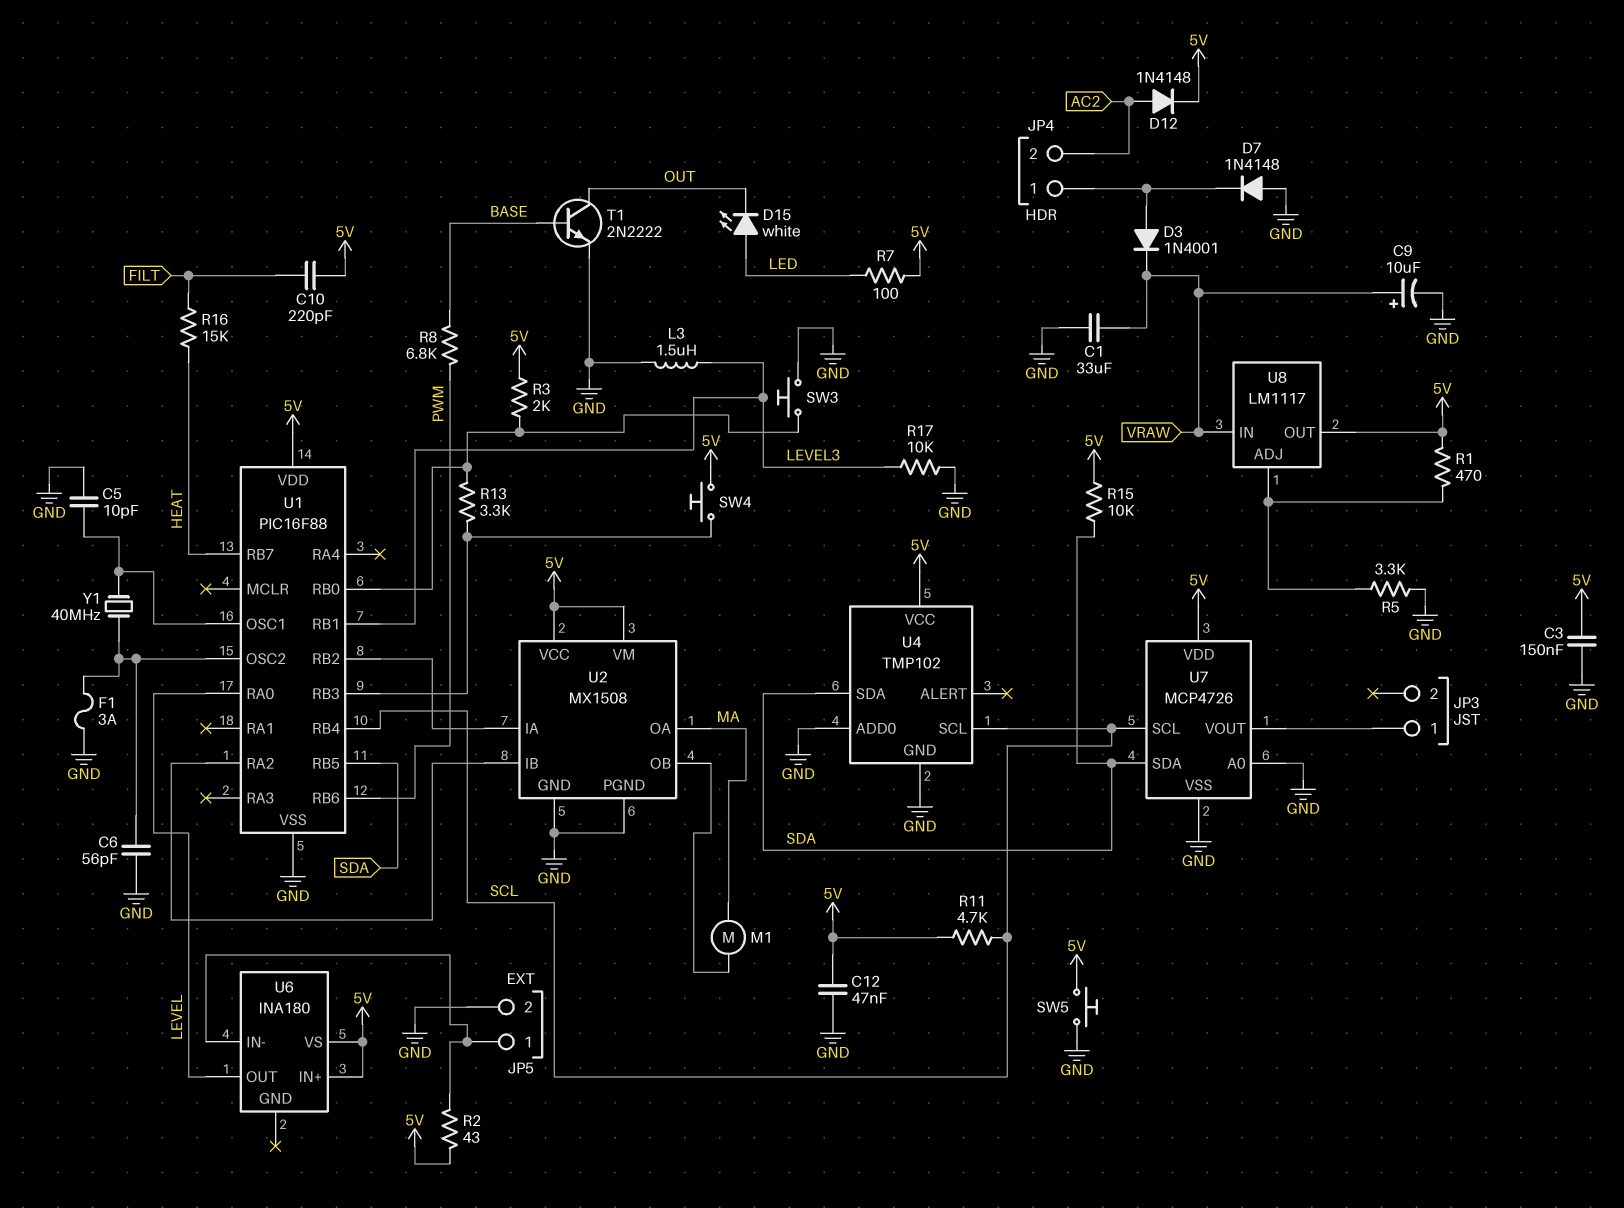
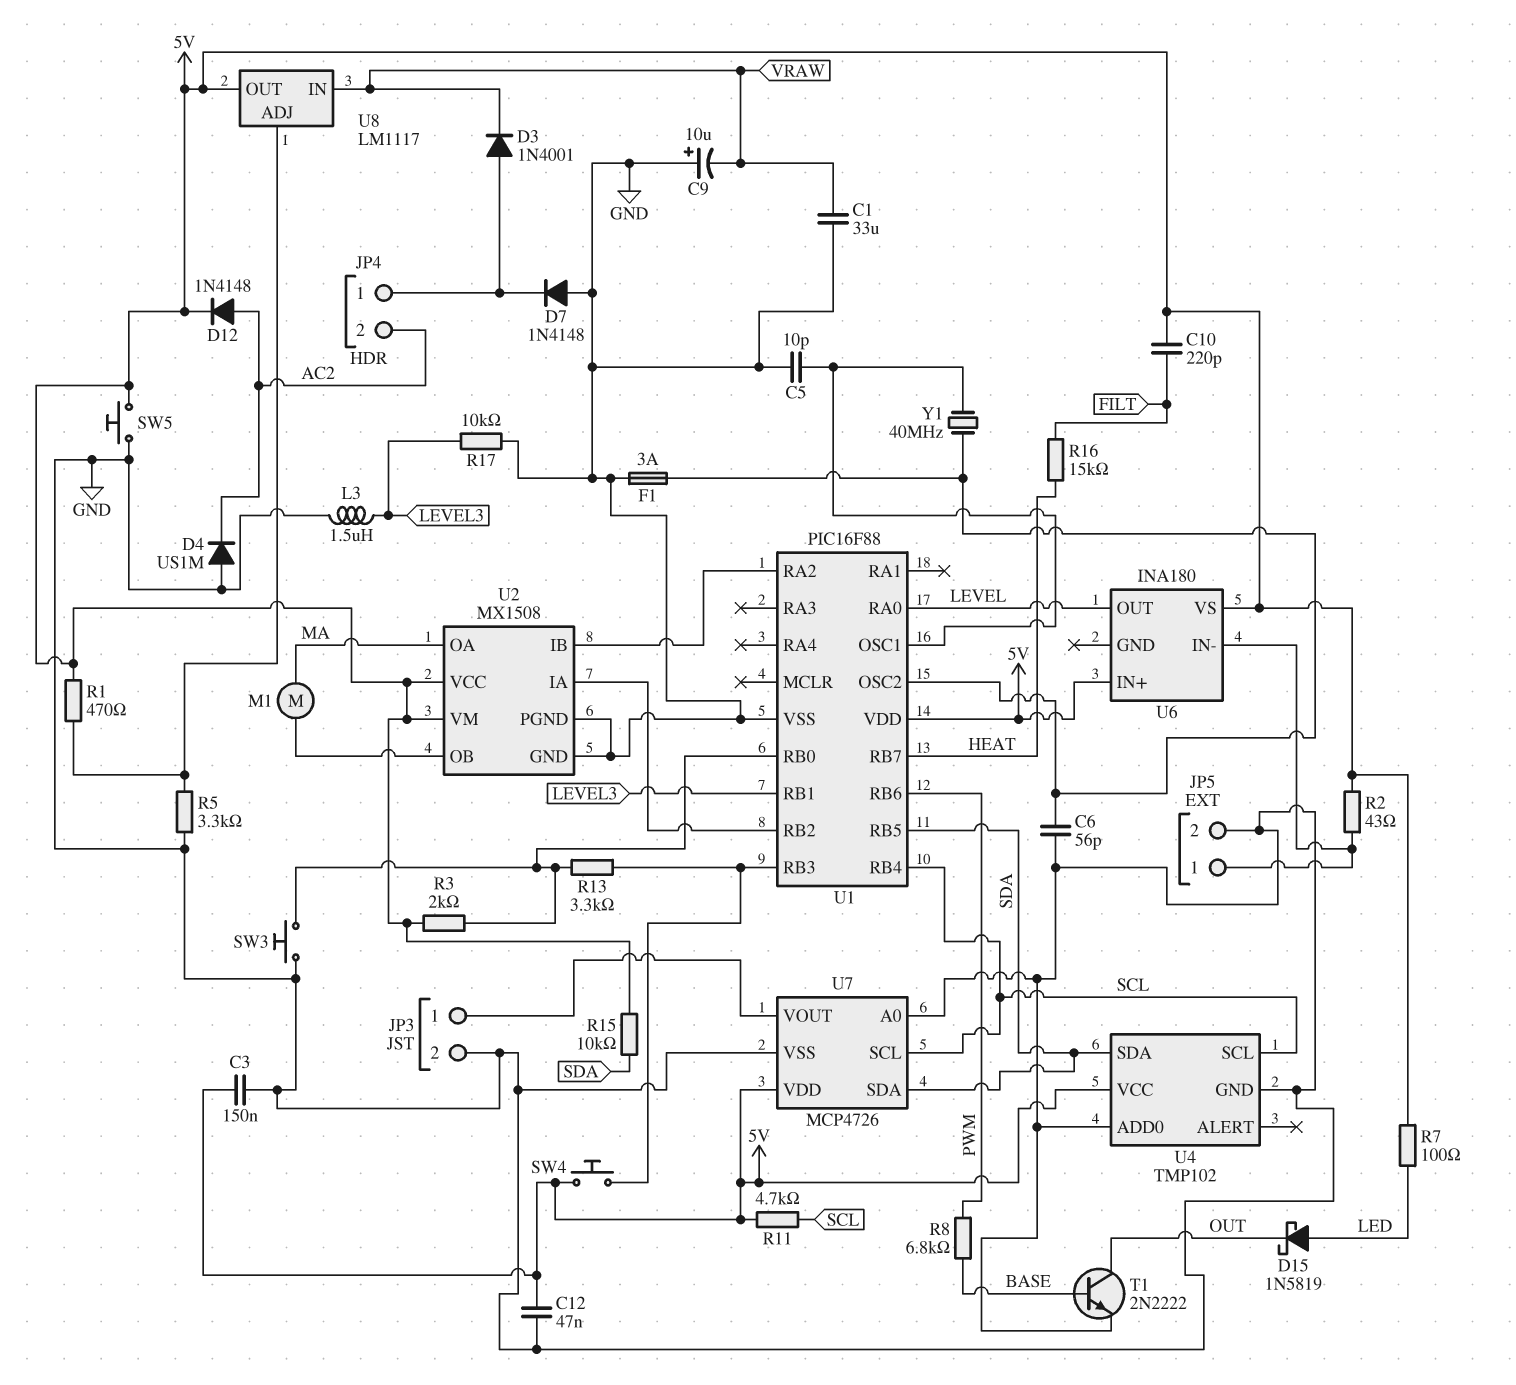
C9: 10uF (plus VRAW, minus GND) -> 10uF (plus GND, minus VRAW)
D4: none -> diode US1M (A GND, K AC2)
D15: LED white (A LED, K OUT) -> schottky 1N5819 (A LED, K OUT)
JP3 pin 2: none -> GND

